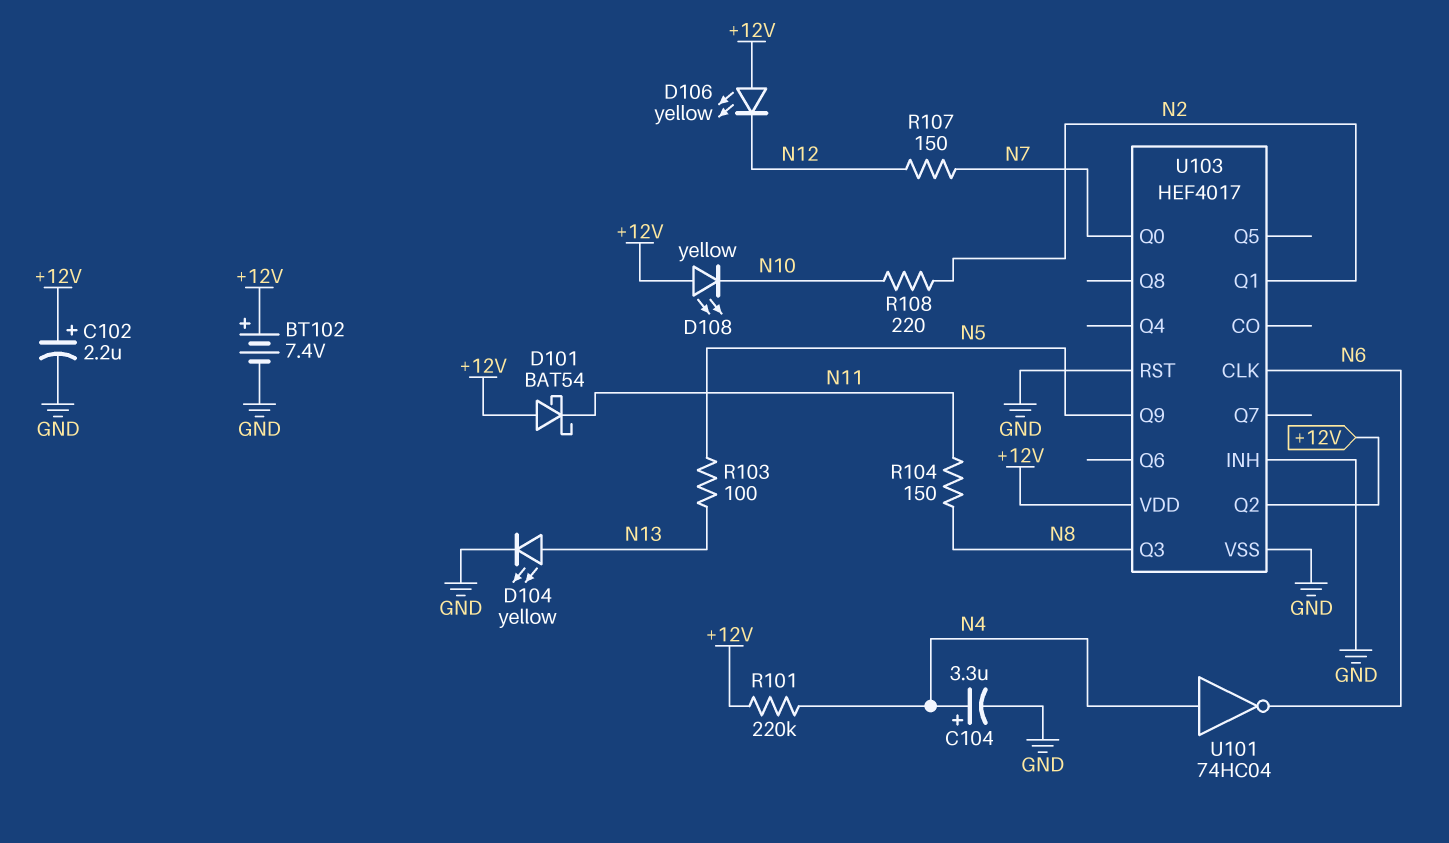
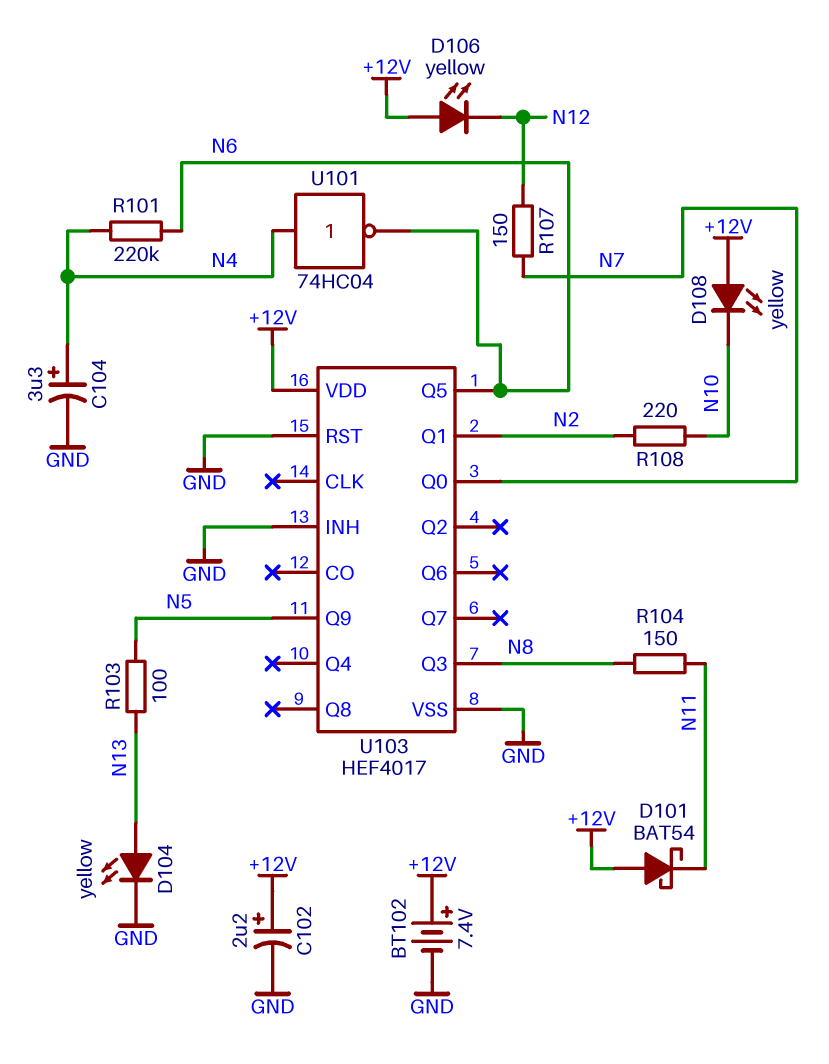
R101: 220k (+12V, N4) -> 220k (N4, N6)
U103 pin CLK: N6 -> none
U103 pin Q2: +12V -> none
U103 pin Q5: none -> N6

